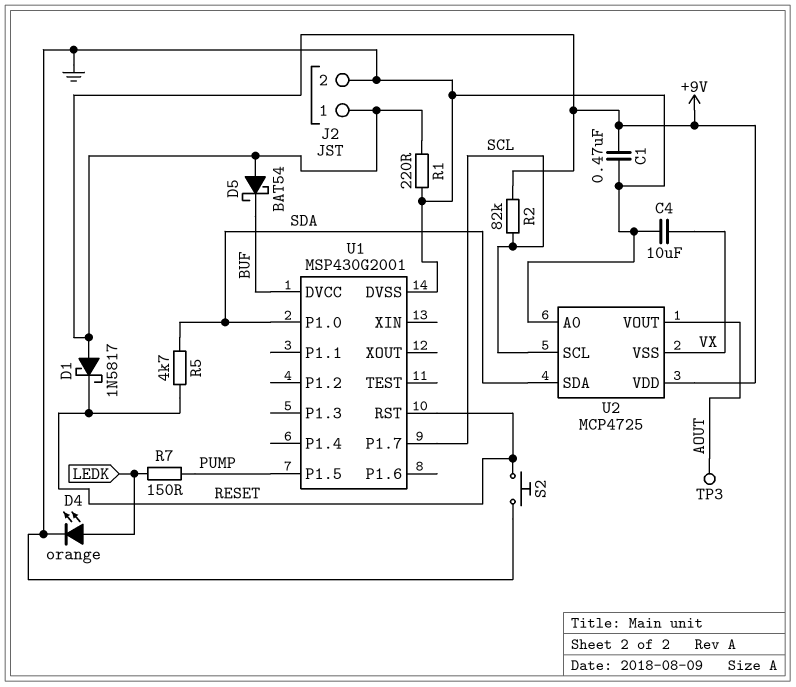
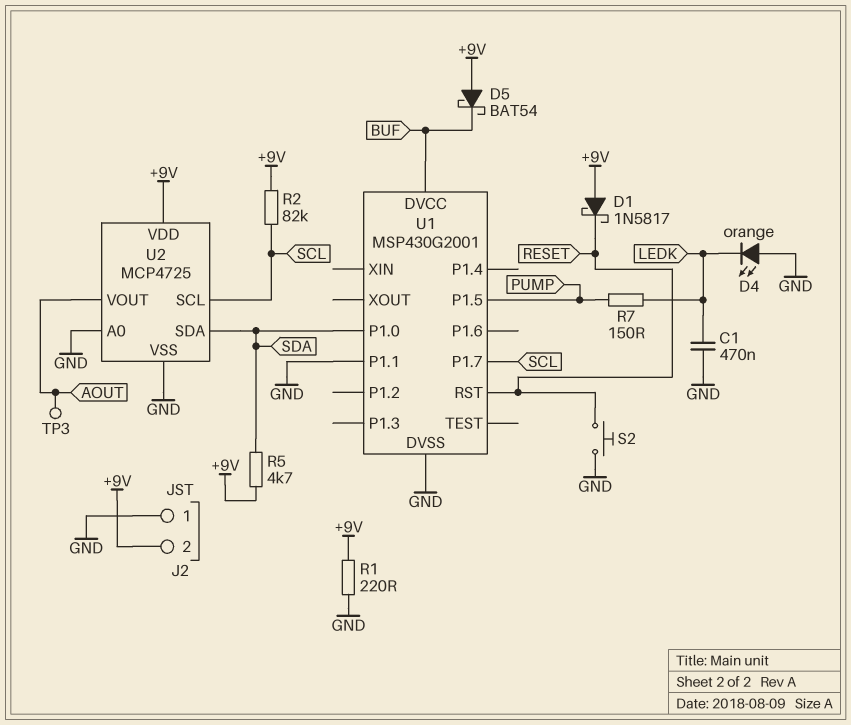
C1: 470nF (+9V, GND) -> 470nF (GND, LEDK)
C4: 10uF (GND, VX) -> none
D4: LED orange (A LEDK, K GND) -> LED orange (A GND, K LEDK)
J2 pin 1: +9V -> GND
J2 pin 2: GND -> +9V
R5: 4.7k (RESET, SDA) -> 4.7k (+9V, SDA)
U1 pin P1.1: none -> GND
U2 pin VSS: VX -> GND

